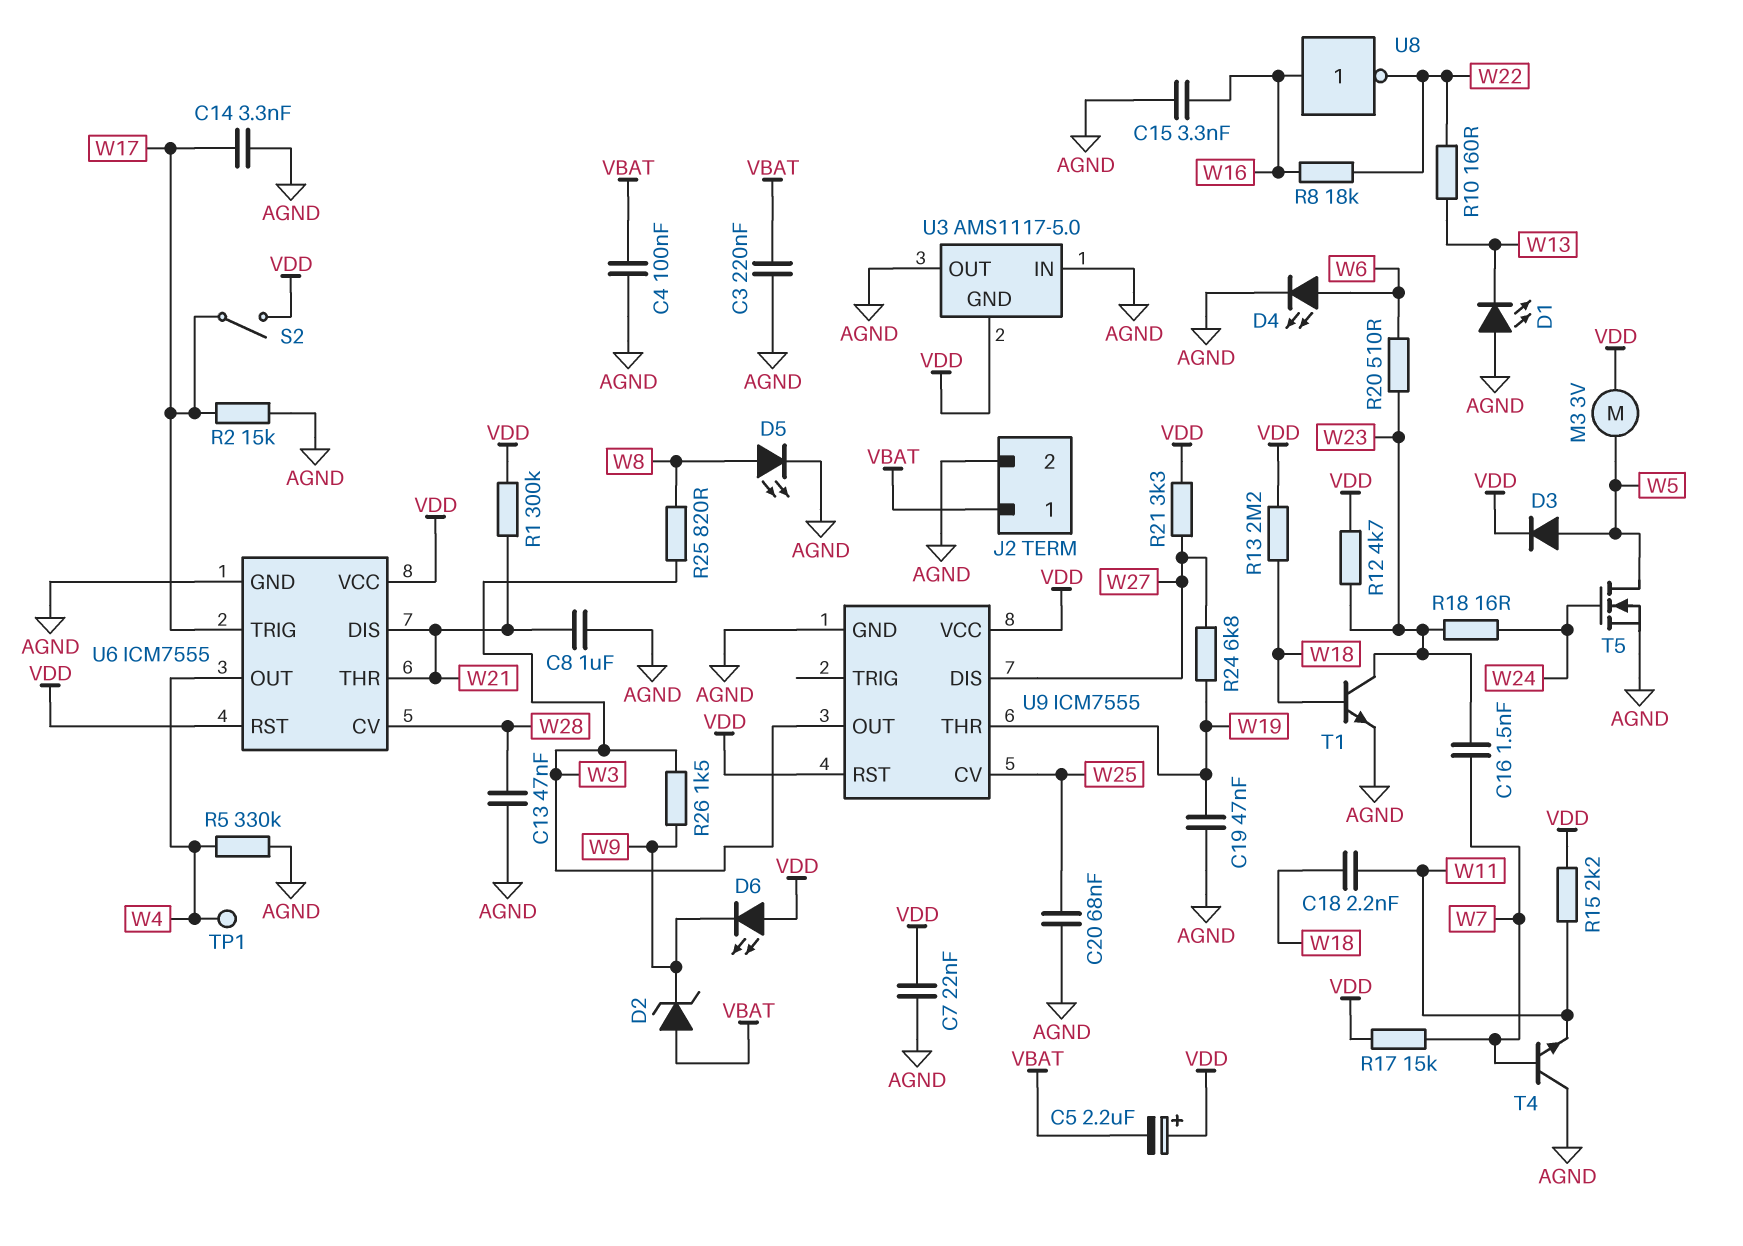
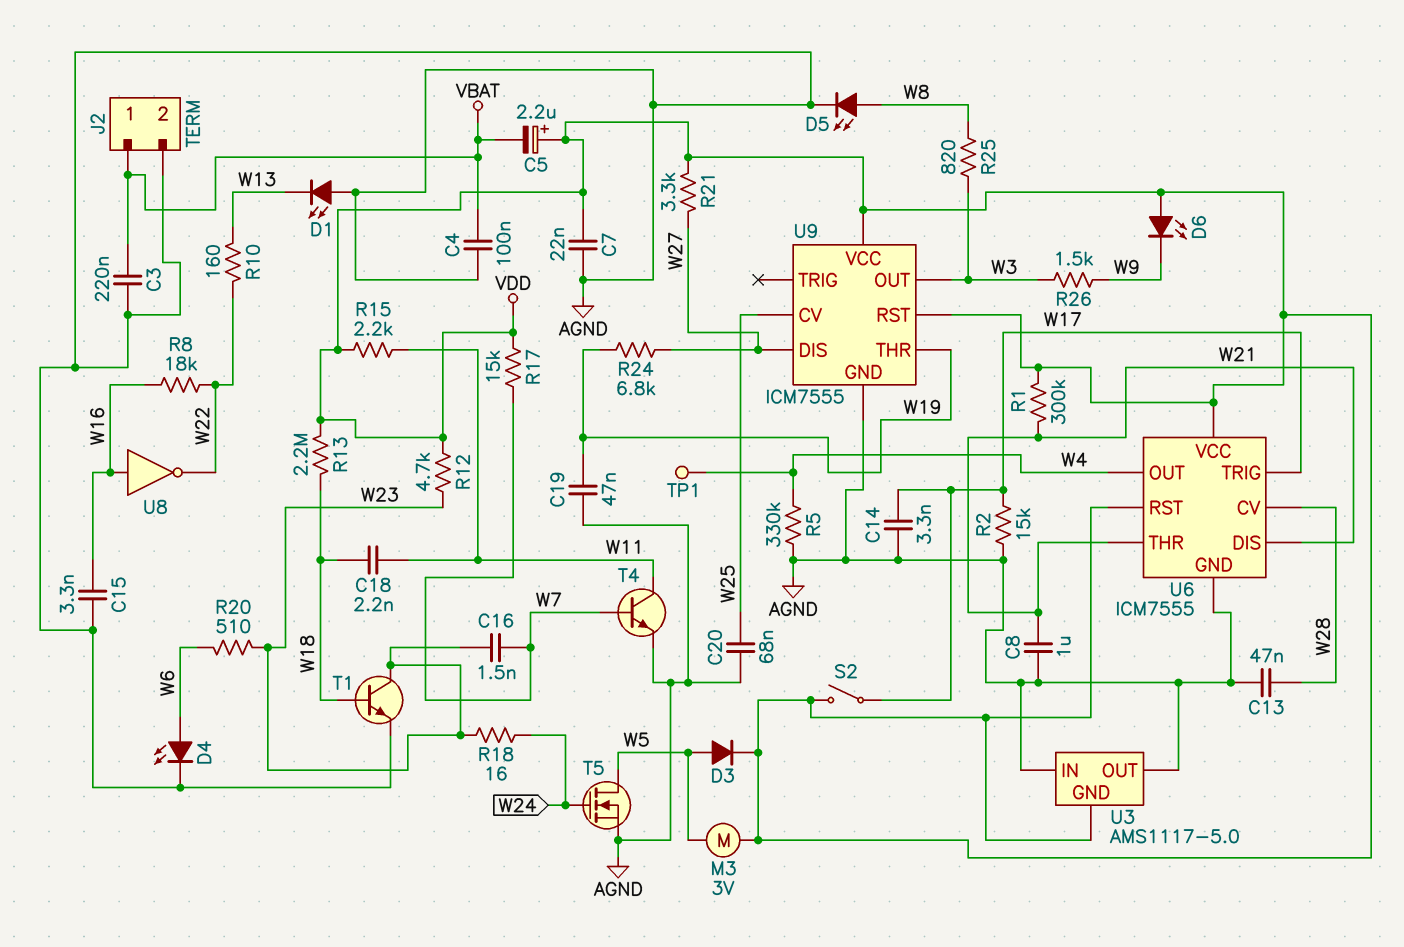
D2: zener (A VBAT, K W9) -> none
T4: NPN (B W7, C AGND, E W11) -> NPN (B W7, C W11, E AGND)

